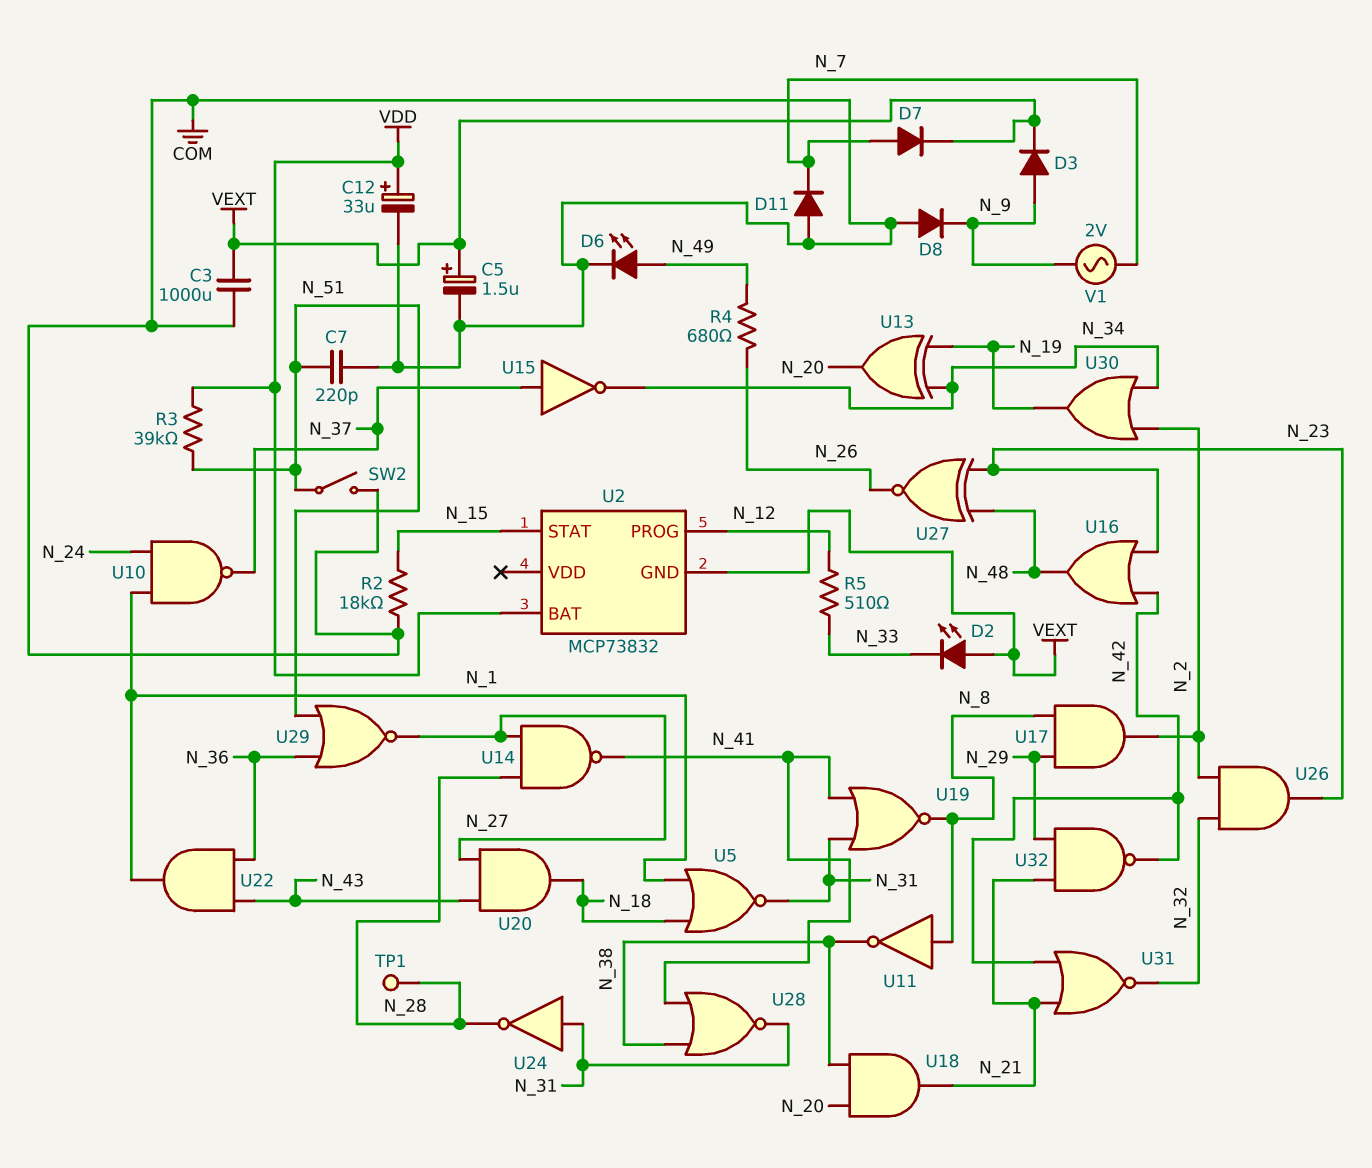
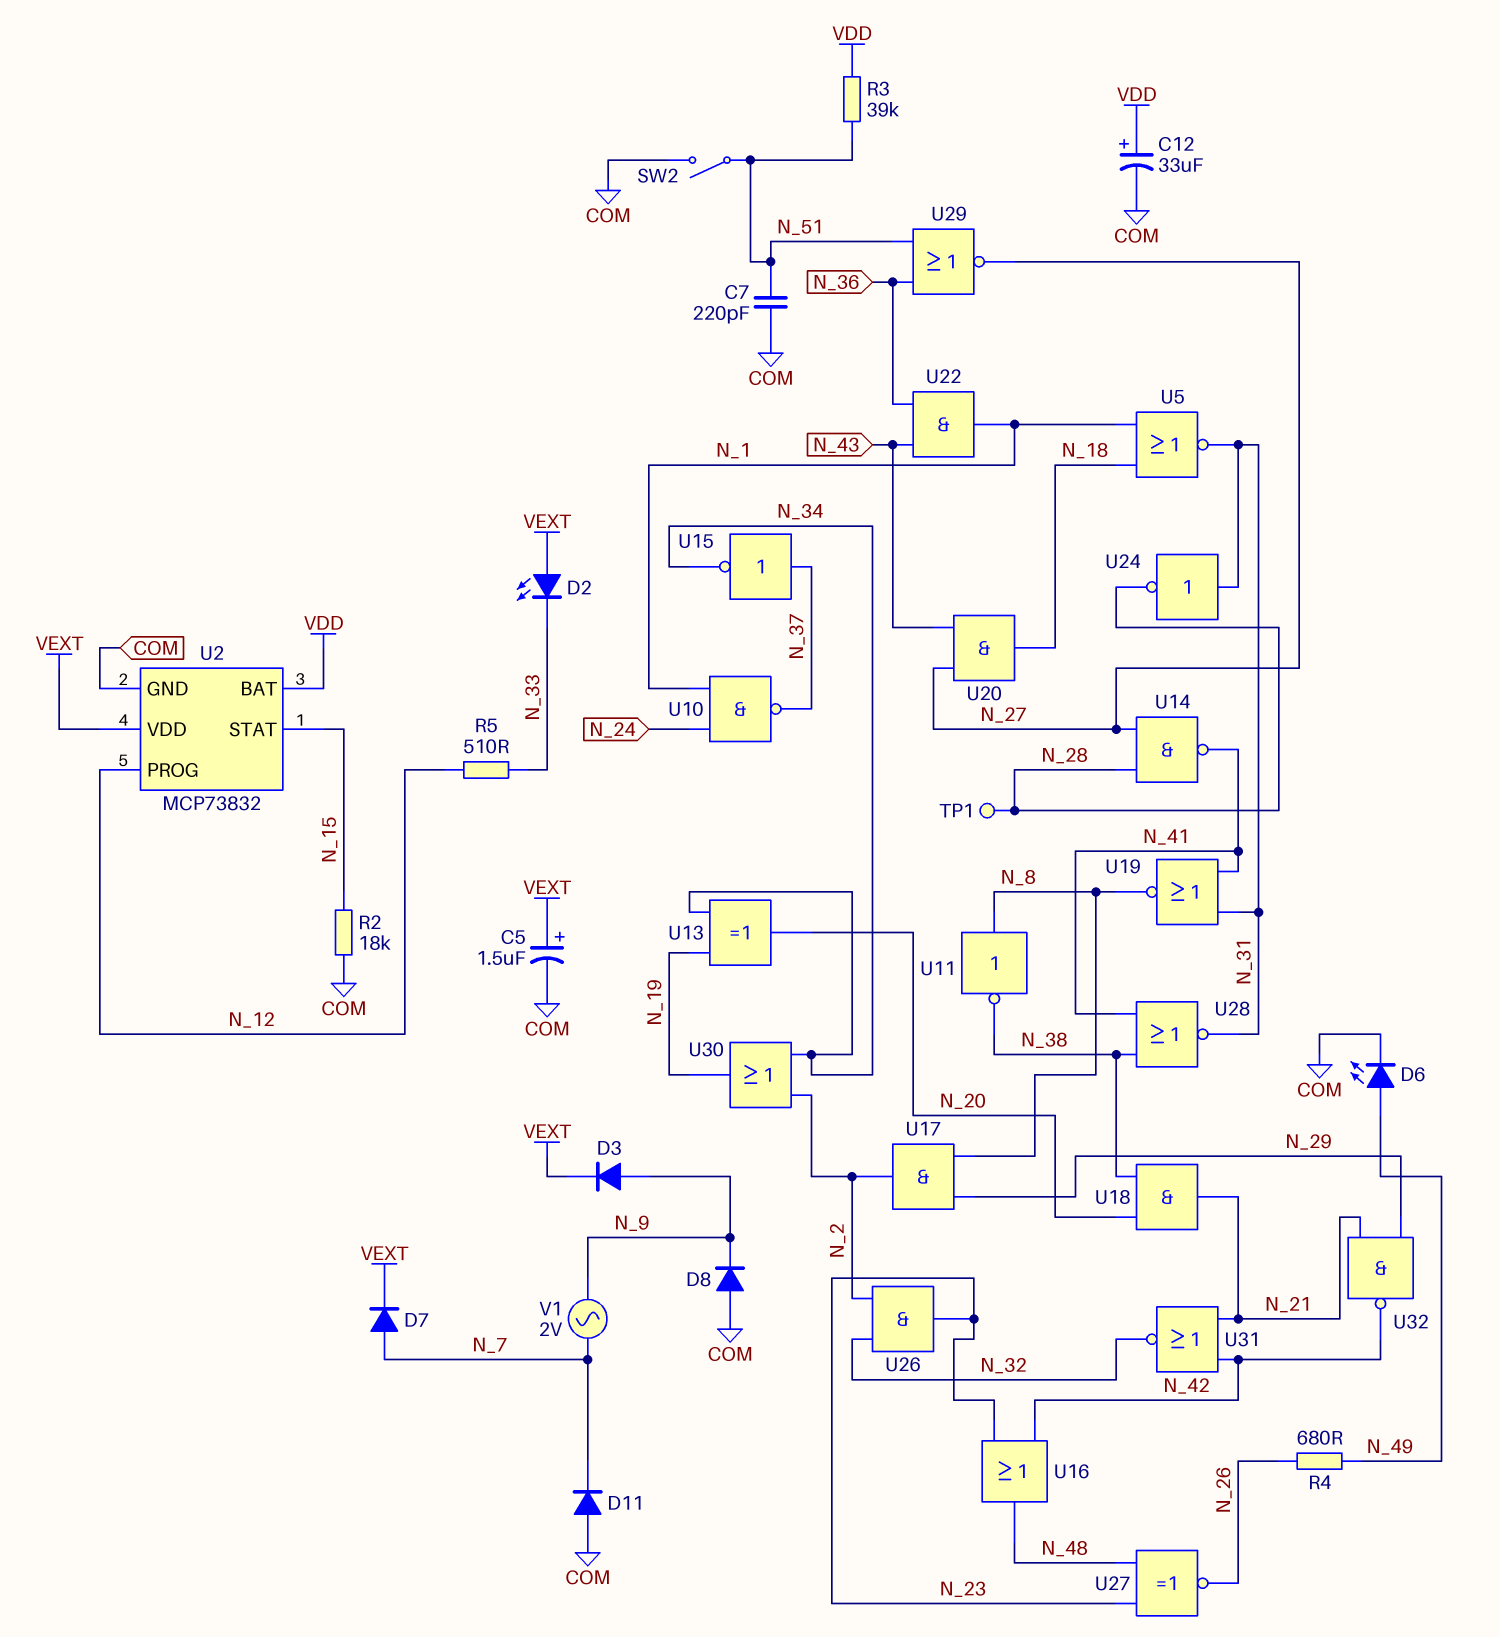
C3: 1000uF (COM, VEXT) -> none
U2 pin GND: VEXT -> COM
U2 pin VDD: none -> VEXT

